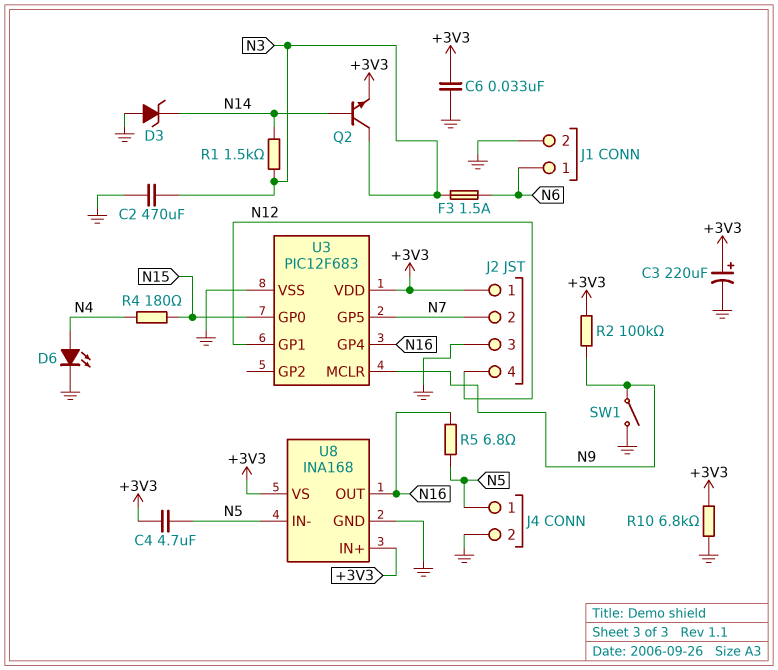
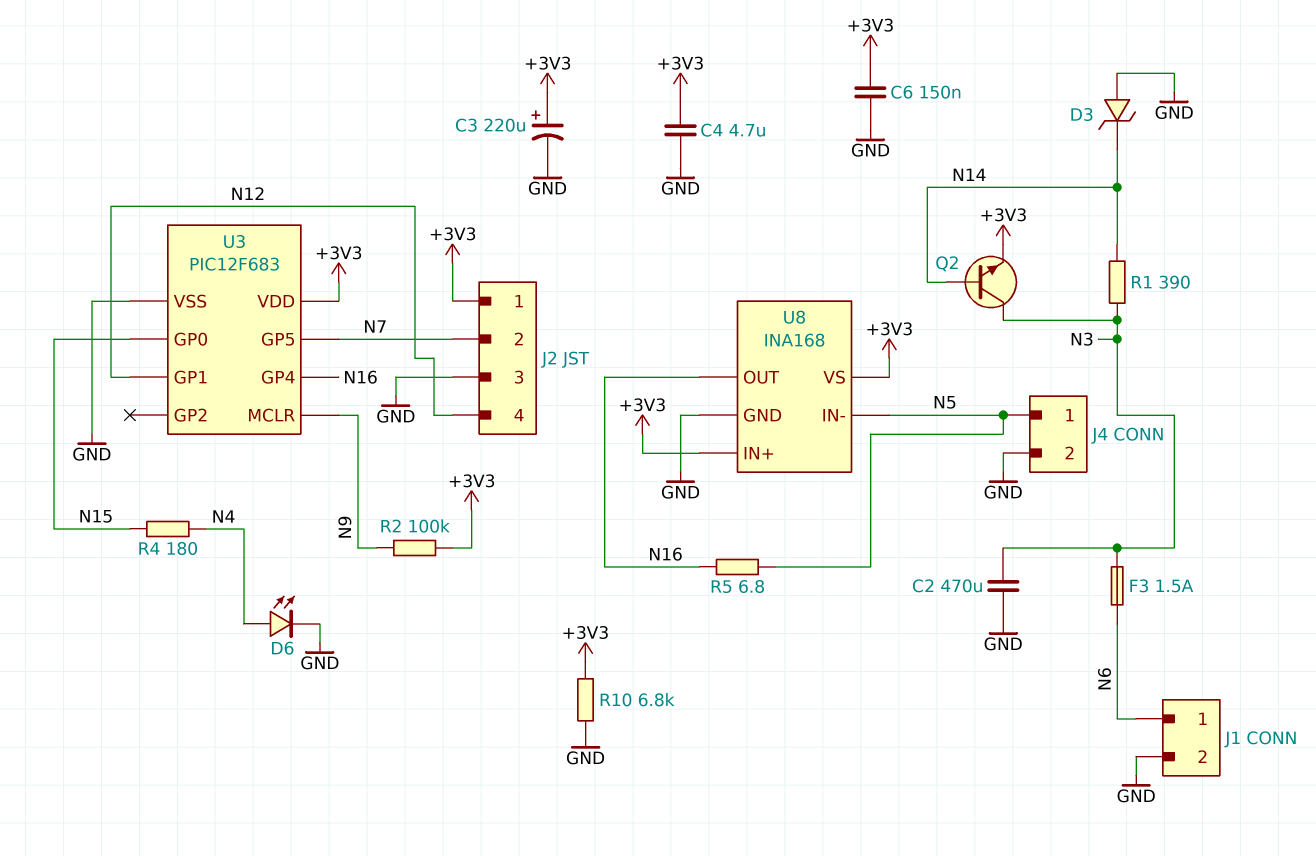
C4: 4.7uF (+3V3, N5) -> 4.7uF (+3V3, GND)
C6: 33nF (+3V3, GND) -> 150nF (+3V3, GND)
R1: 1.5k (N3, N14) -> 390 (N3, N14)
SW1: switch (GND, N9) -> none

